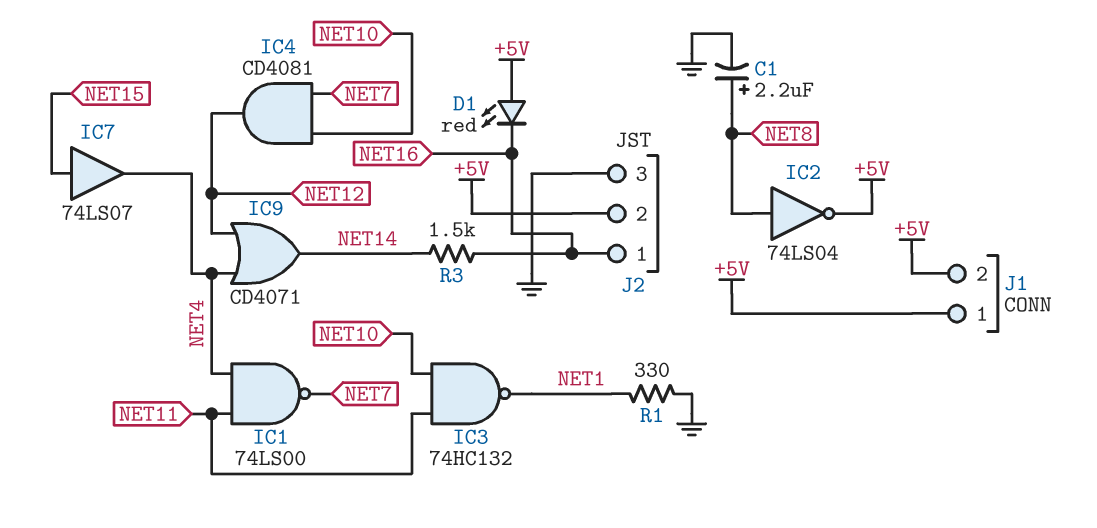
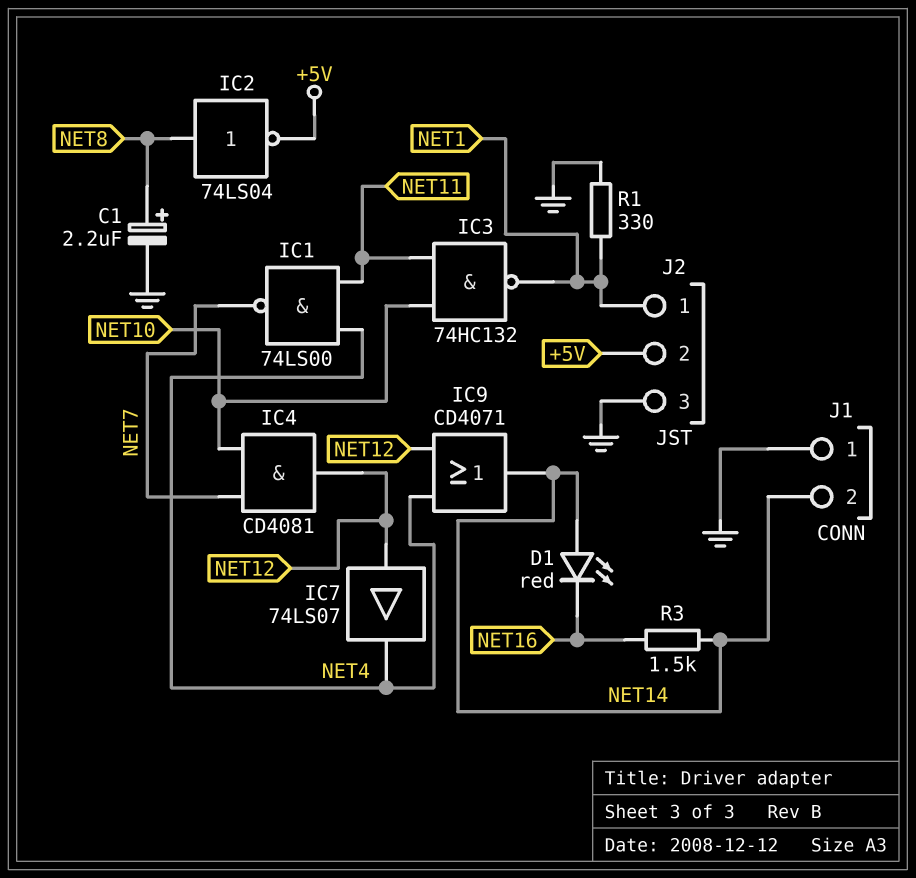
D1: LED red (A +5V, K NET16) -> LED red (A NET14, K NET16)
IC7: buffer 74LS07 (in NET15, out NET4) -> buffer 74LS07 (in NET12, out NET4)
J1 pin 1: +5V -> GND
J1 pin 2: +5V -> NET14
J2 pin 1: NET16 -> NET1

